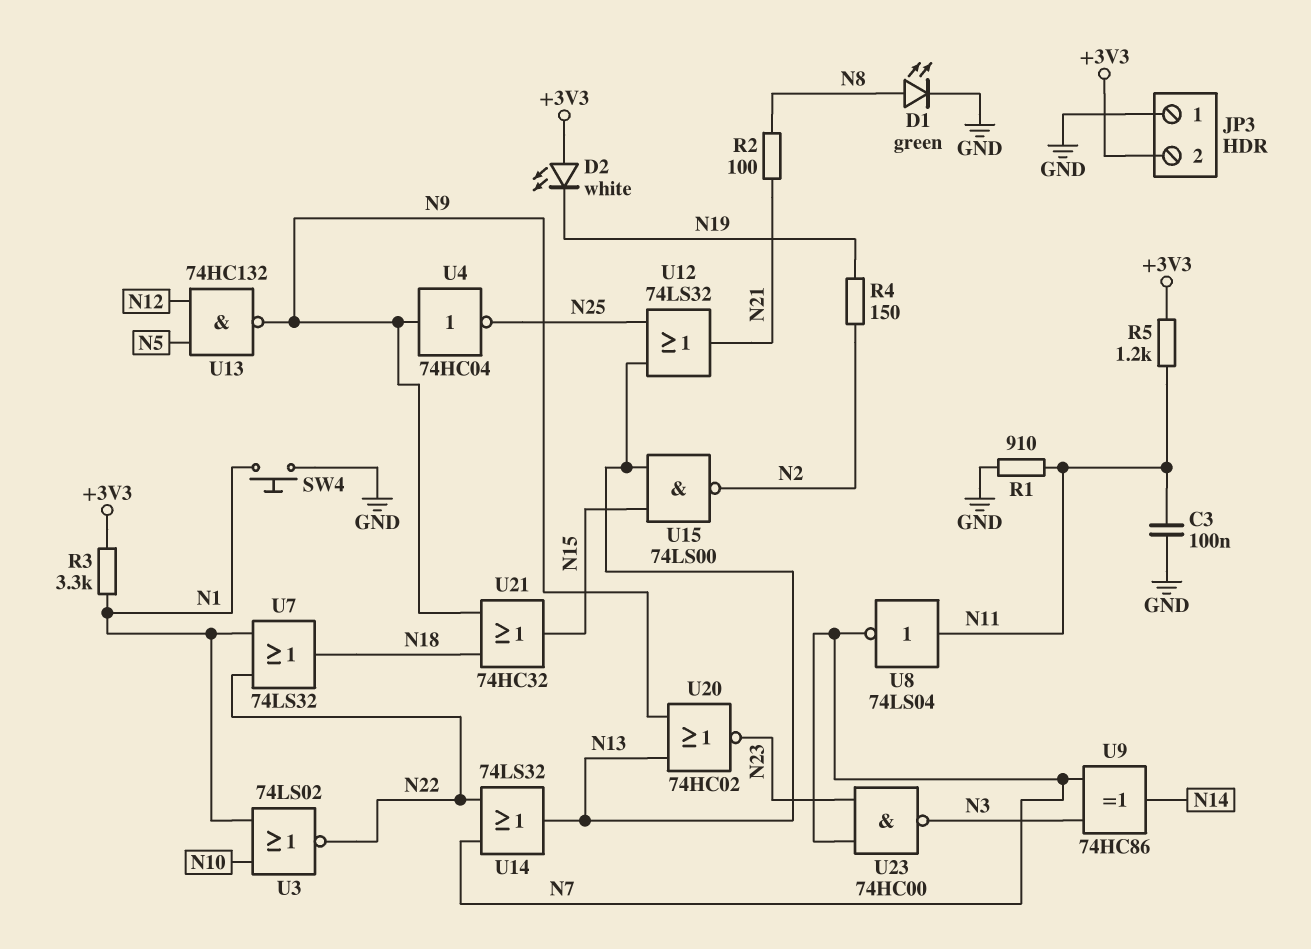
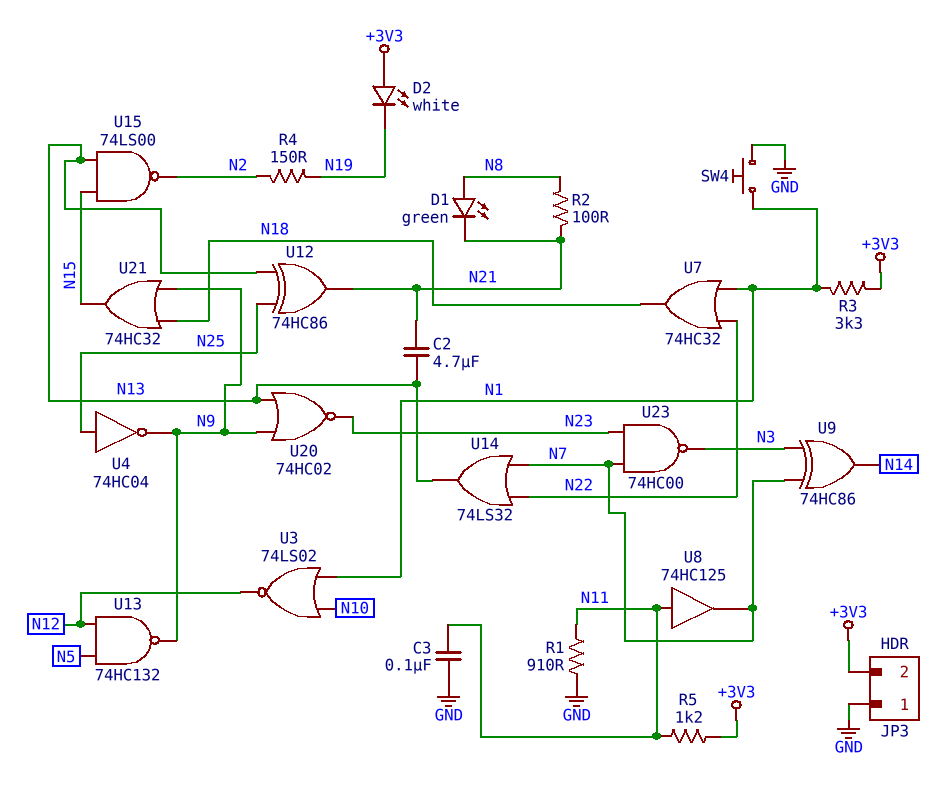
C2: none -> 4.7uF (N13, N21)
D1: LED green (A N8, K GND) -> LED green (A N8, K N21)
U3: NOR 74LS02 (in N1, in N10, out N22) -> NOR 74LS02 (in N1, in N10, out N12)
U4: NOT 74HC04 (in N9, out N25) -> NOT 74HC04 (in N25, out N9)
U7: OR 74LS32 (in N1, in N22, out N18) -> OR 74HC32 (in N1, in N22, out N18)
U8: NOT 74LS04 (in N11, out N7) -> buffer 74HC125 (in N11, out N7)
U12: OR 74LS32 (in N13, in N25, out N21) -> XOR 74HC86 (in N13, in N25, out N21)

